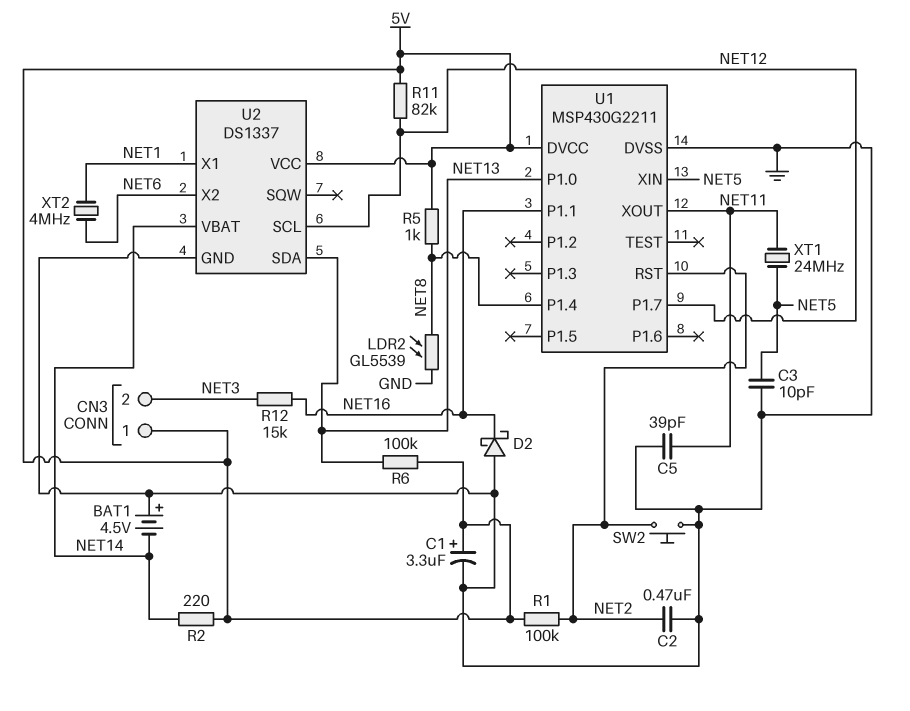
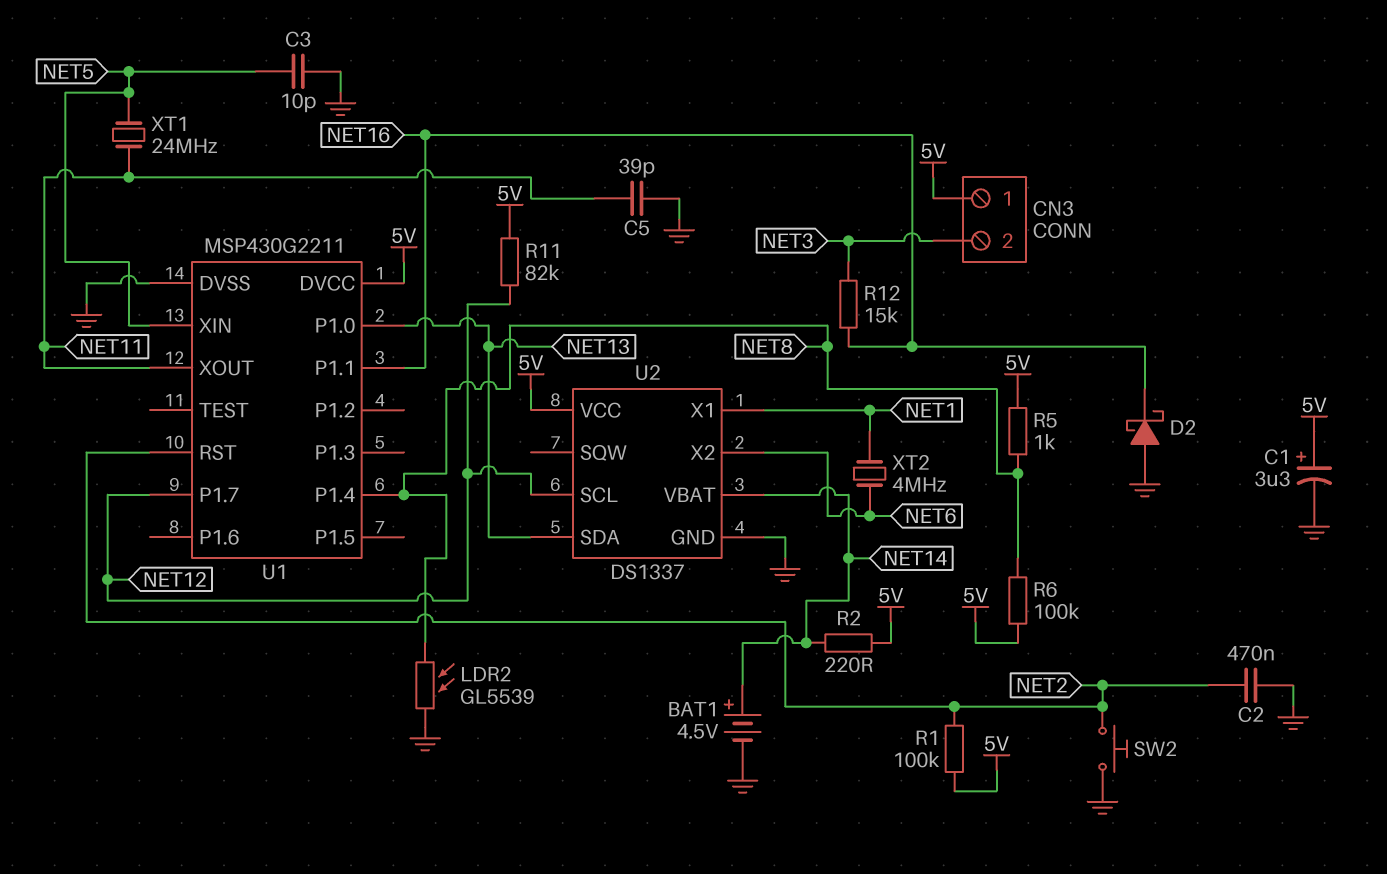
BAT1: 4.5V (plus GND, minus NET14) -> 4.5V (plus NET14, minus GND)
R6: 100k (5V, NET13) -> 100k (5V, NET8)

